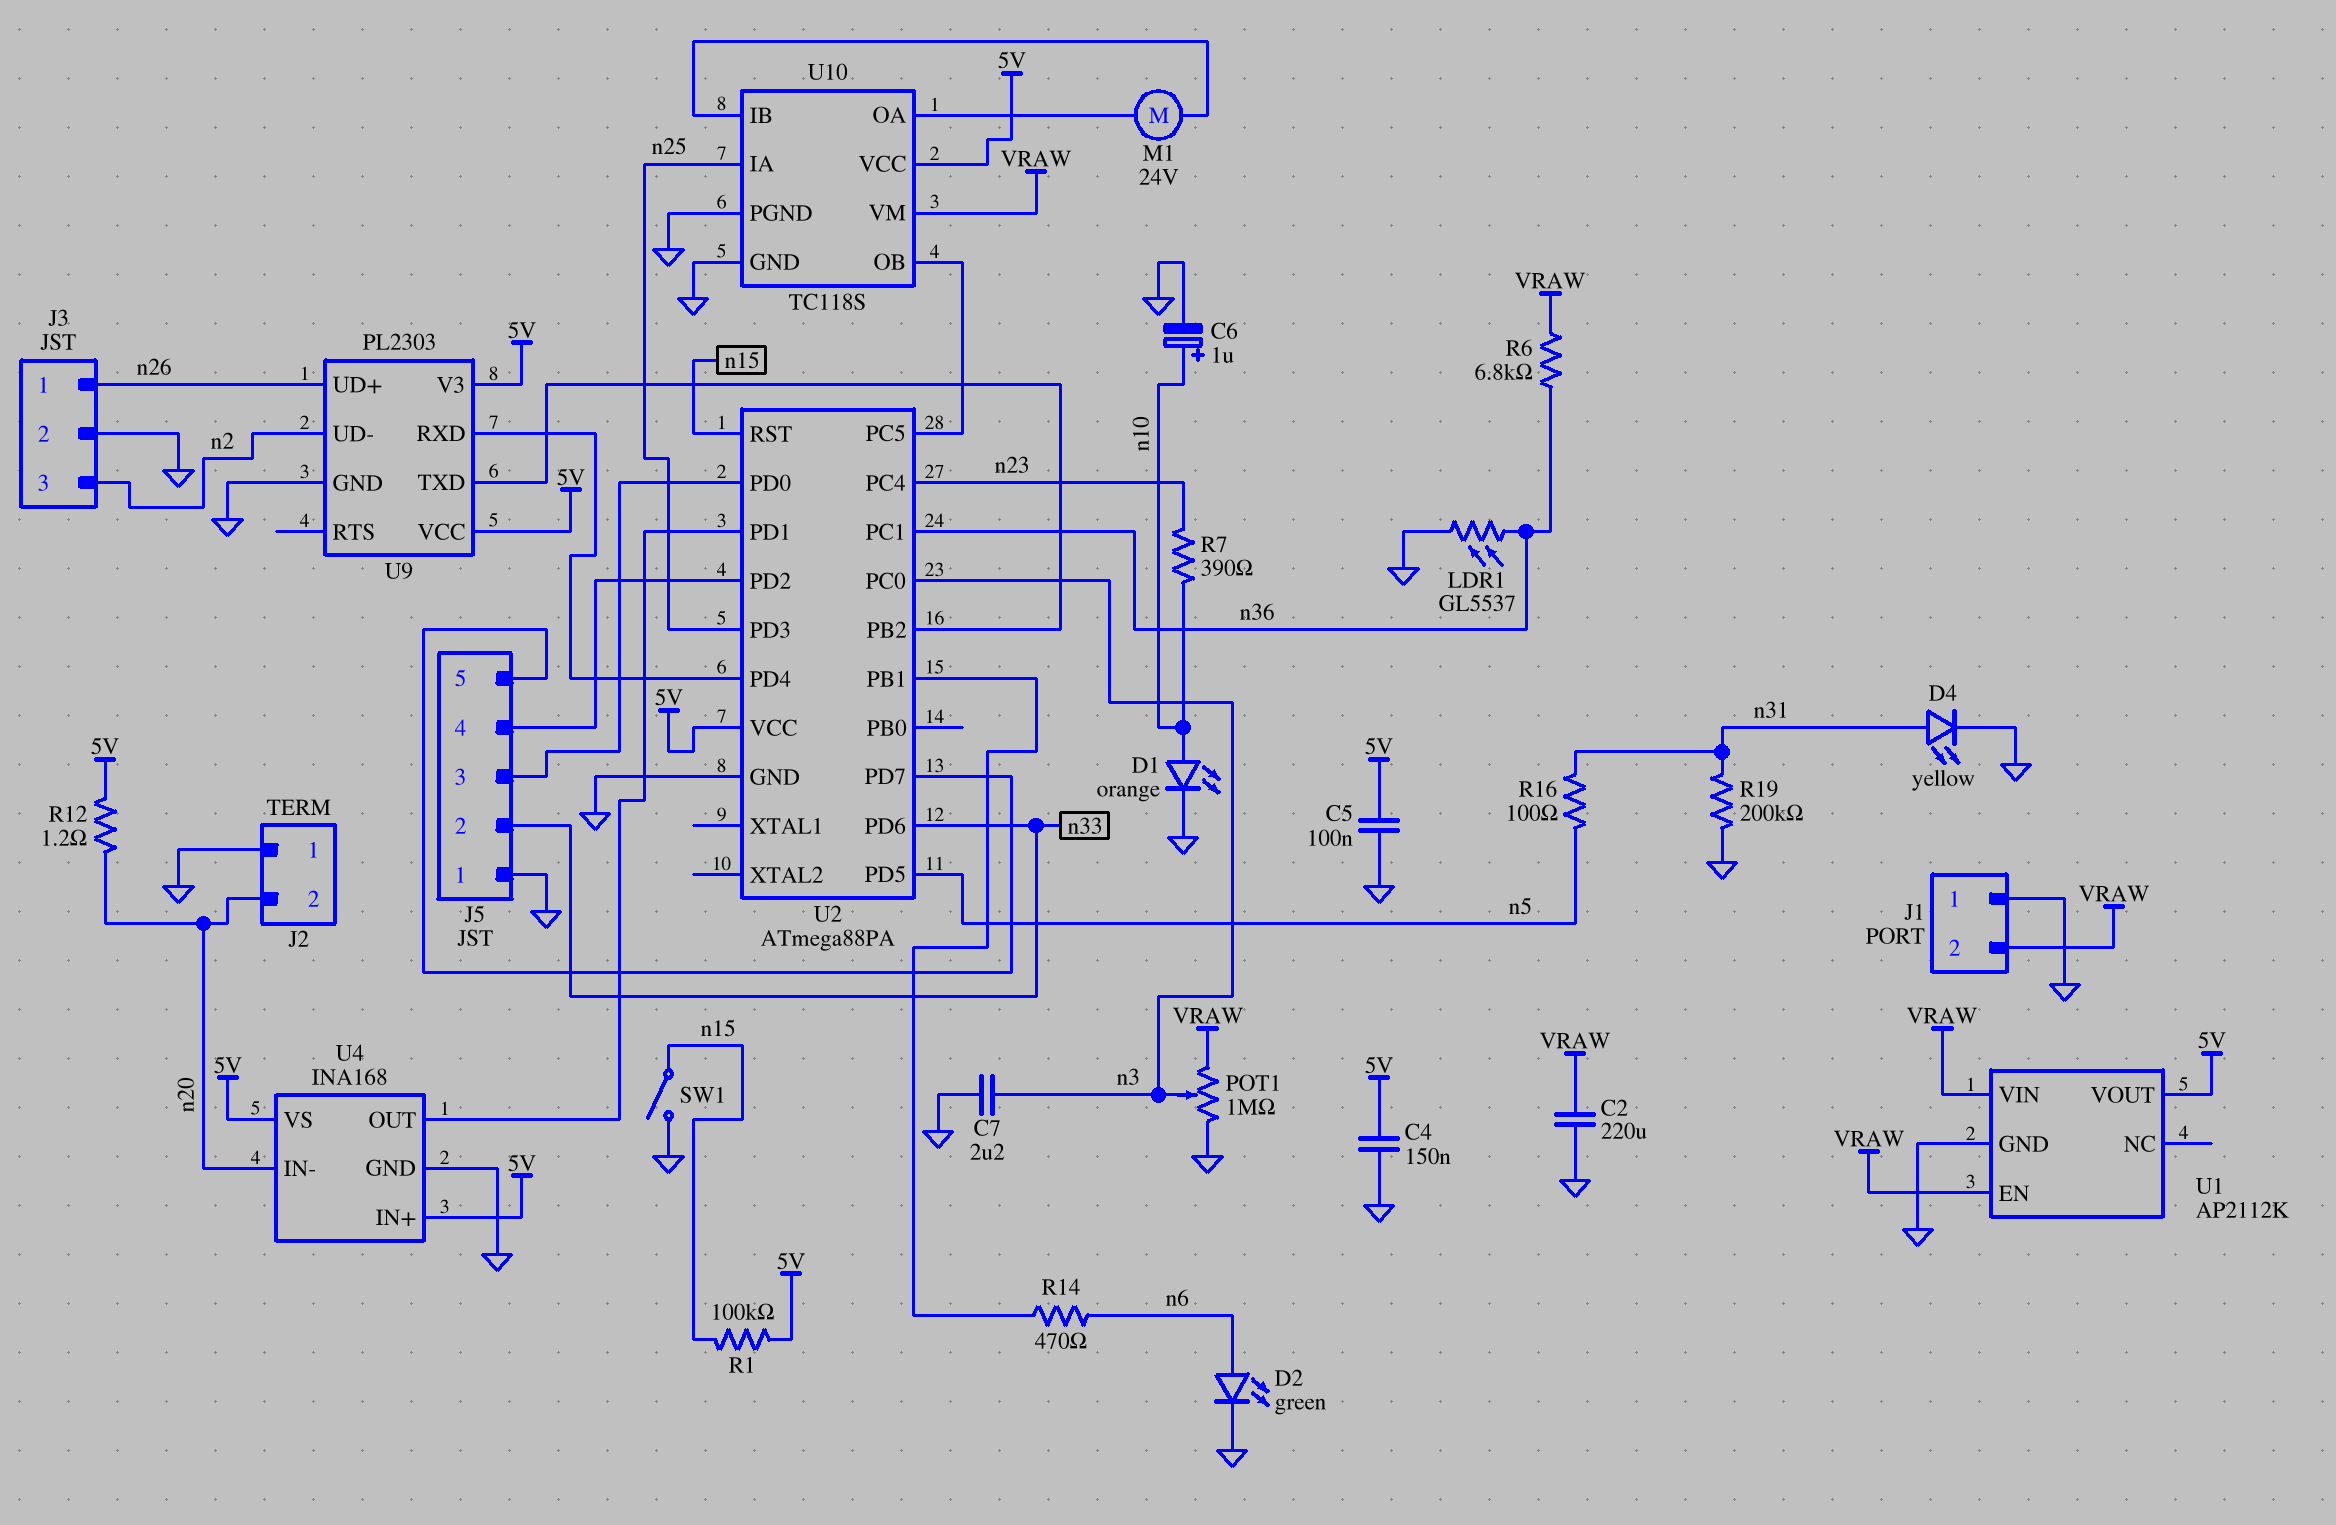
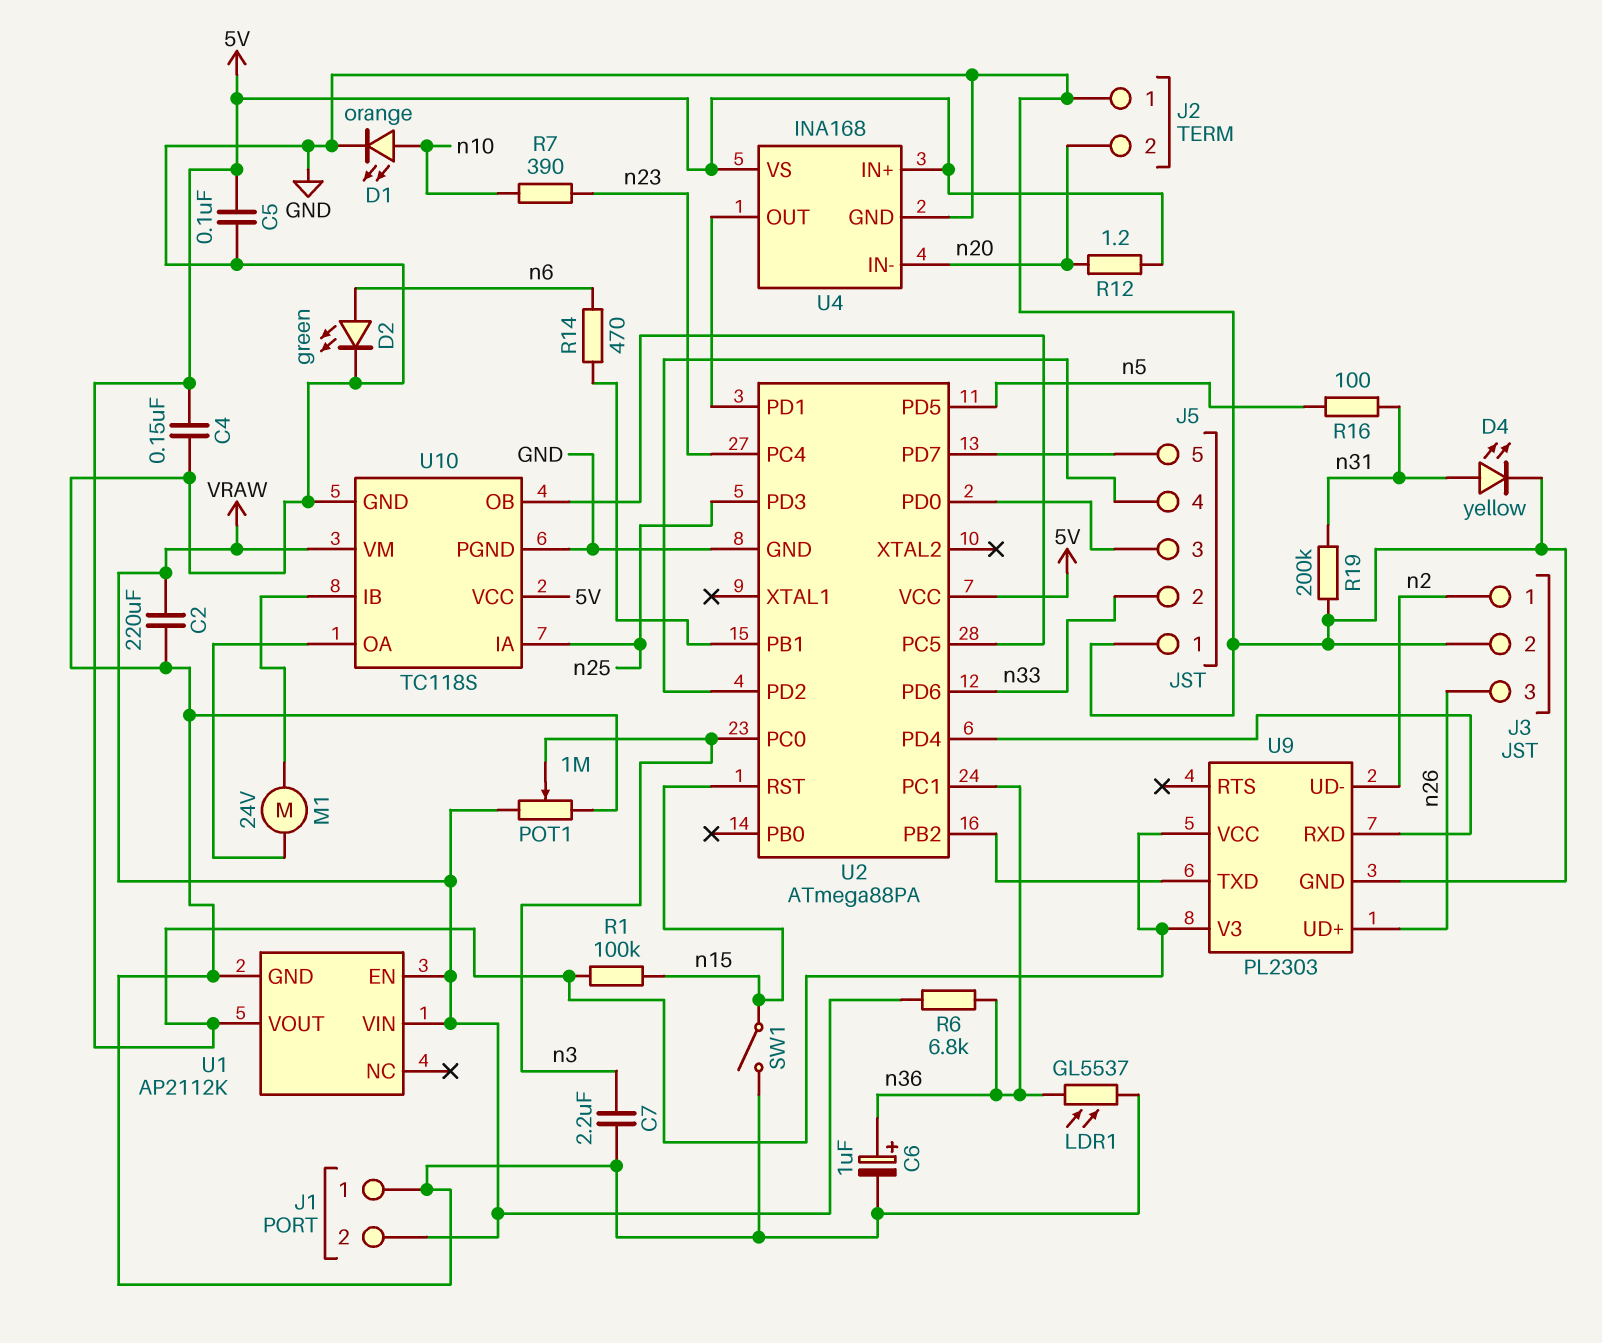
C6: 1uF (plus n10, minus GND) -> 1uF (plus n36, minus GND)
J3 pin 1: n26 -> n2
J3 pin 3: n2 -> n26

